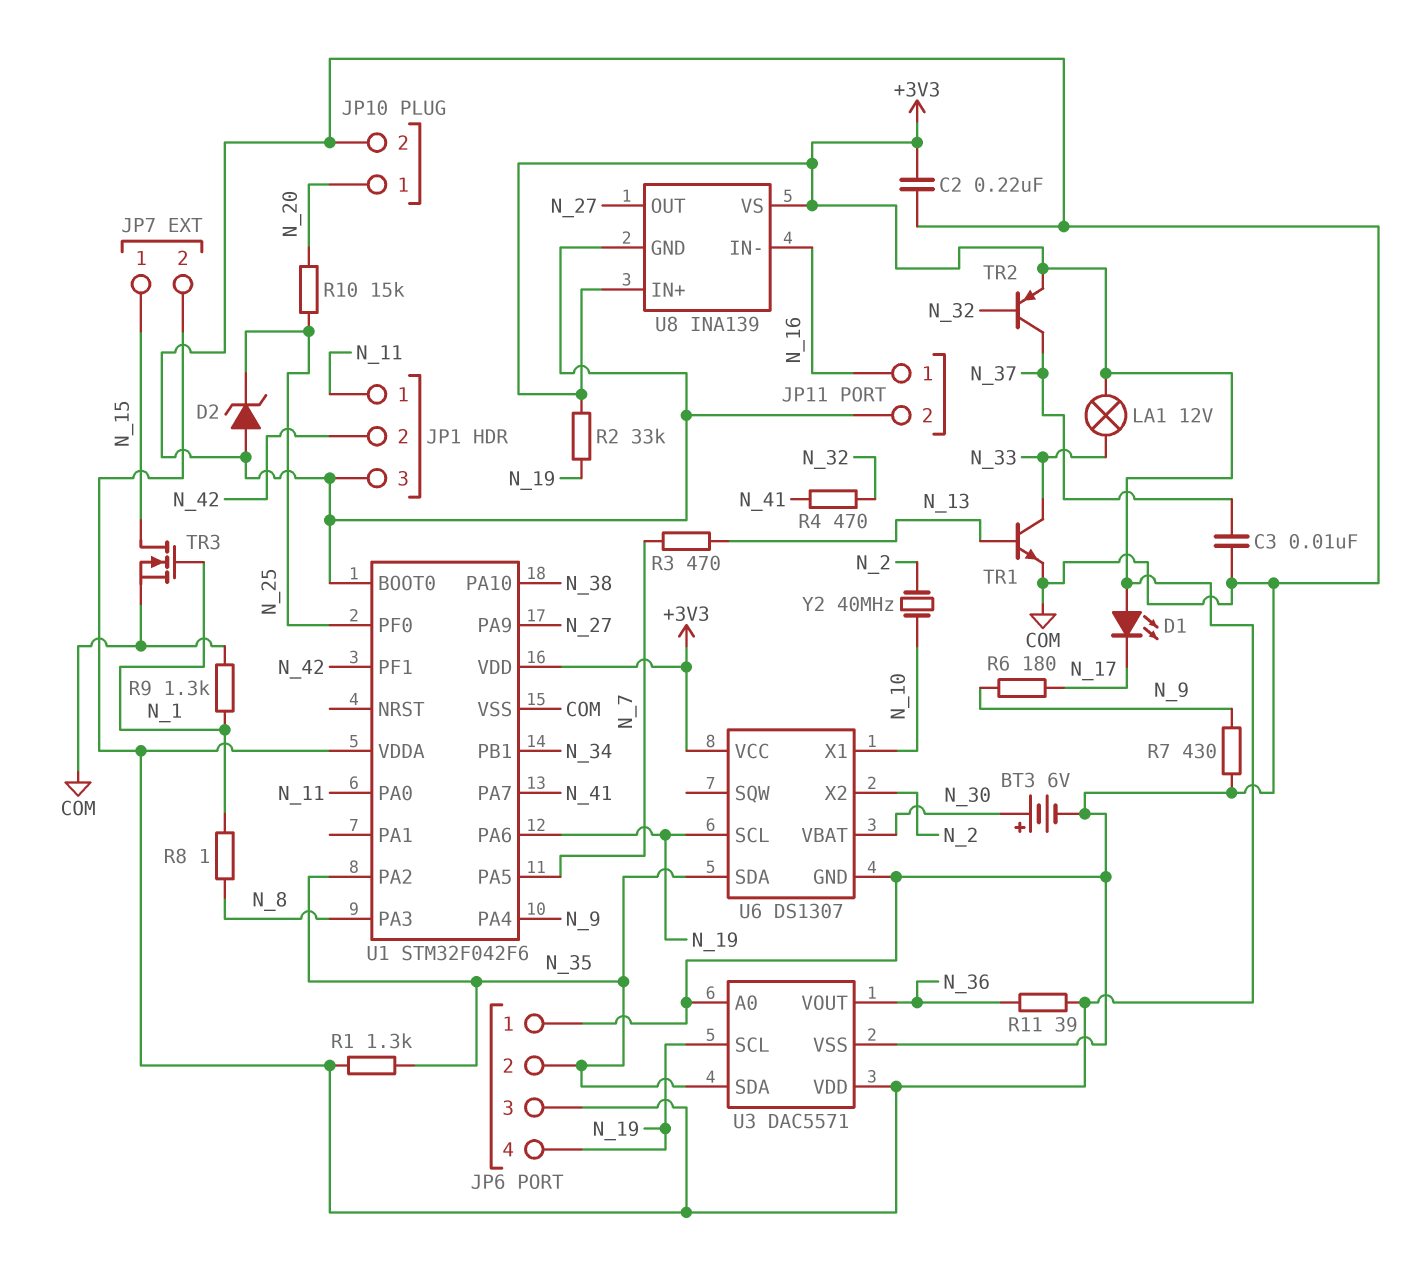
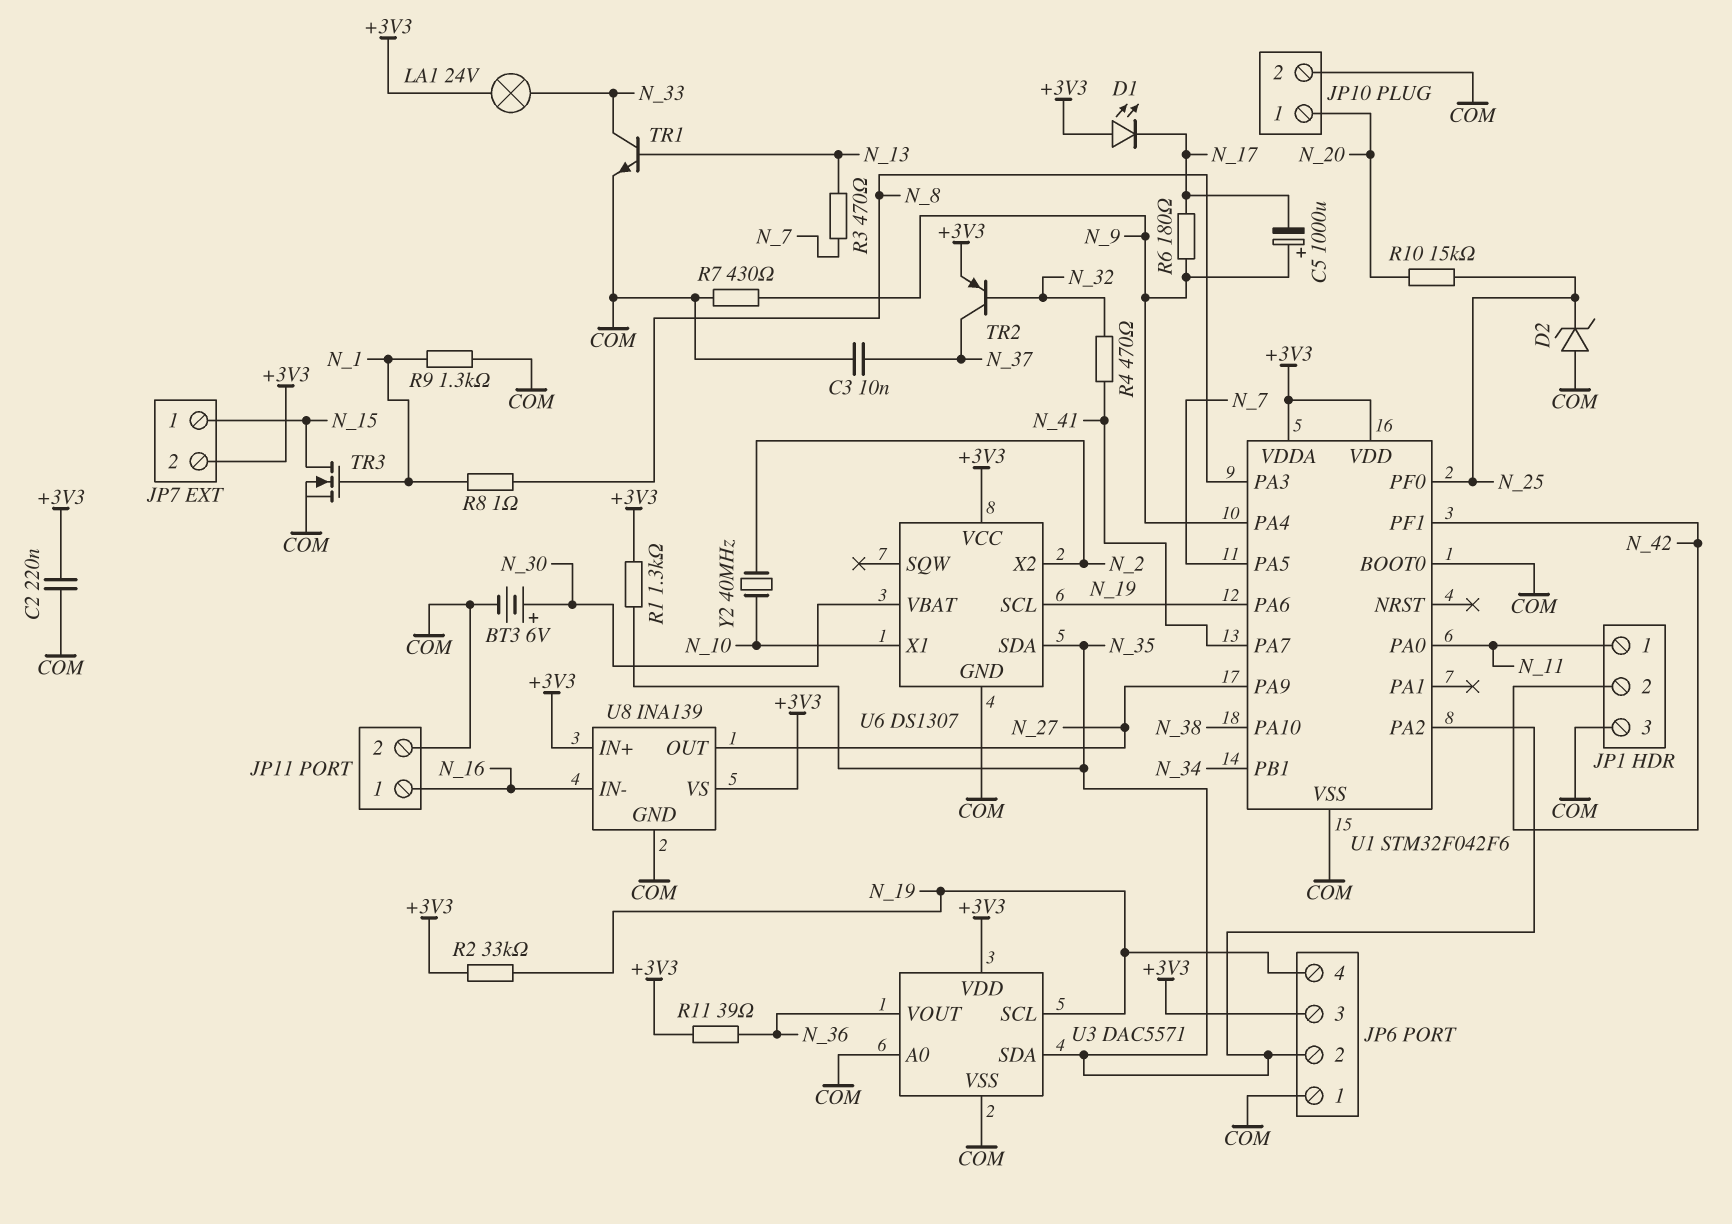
C5: none -> 1000uF (plus N_9, minus N_17)
LA1: lamp 12V (+3V3, N_33) -> lamp 24V (+3V3, N_33)

